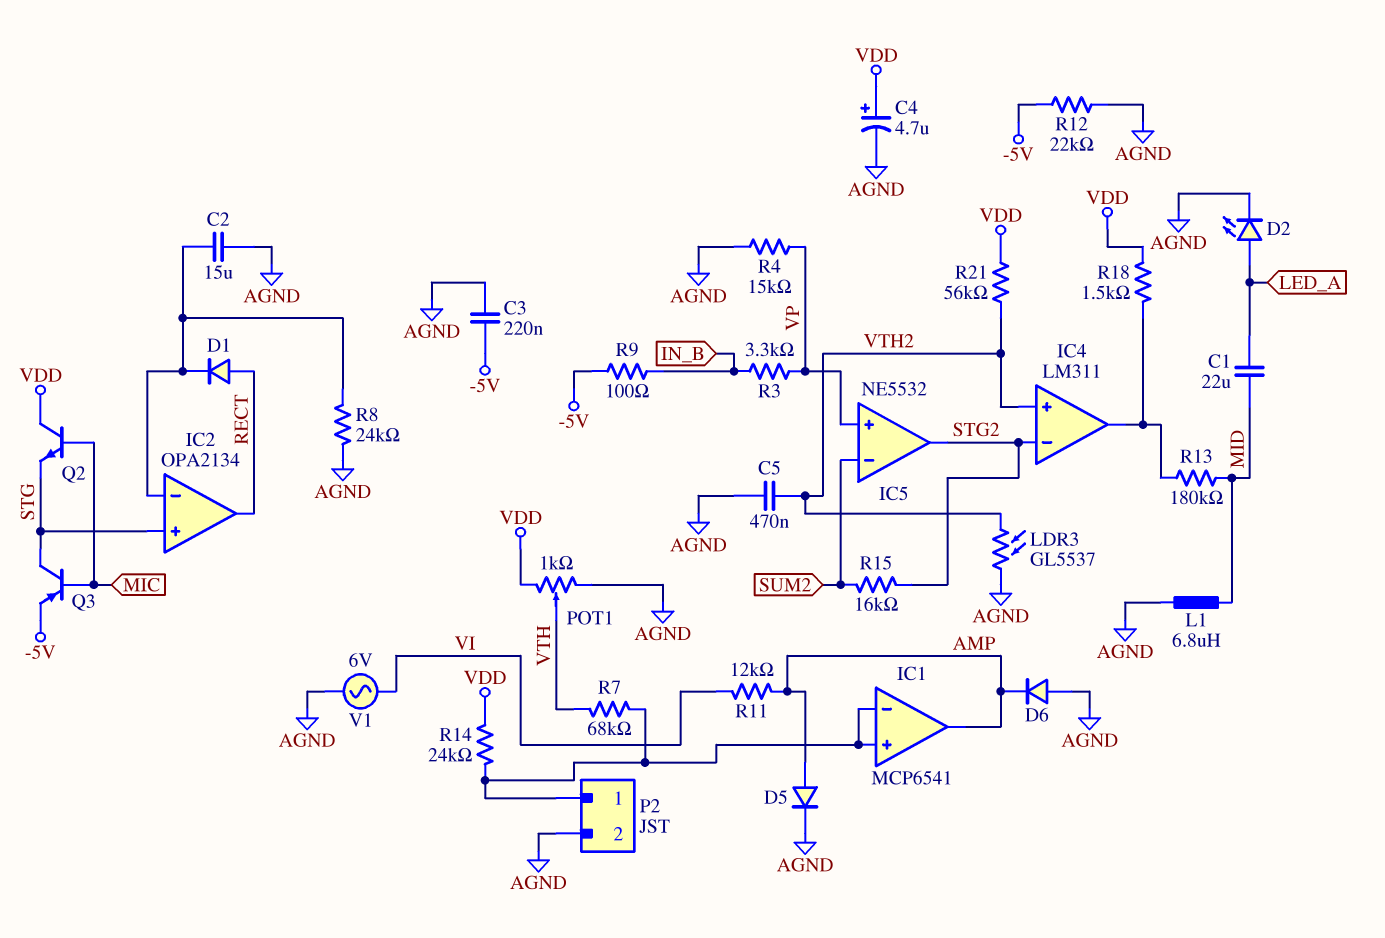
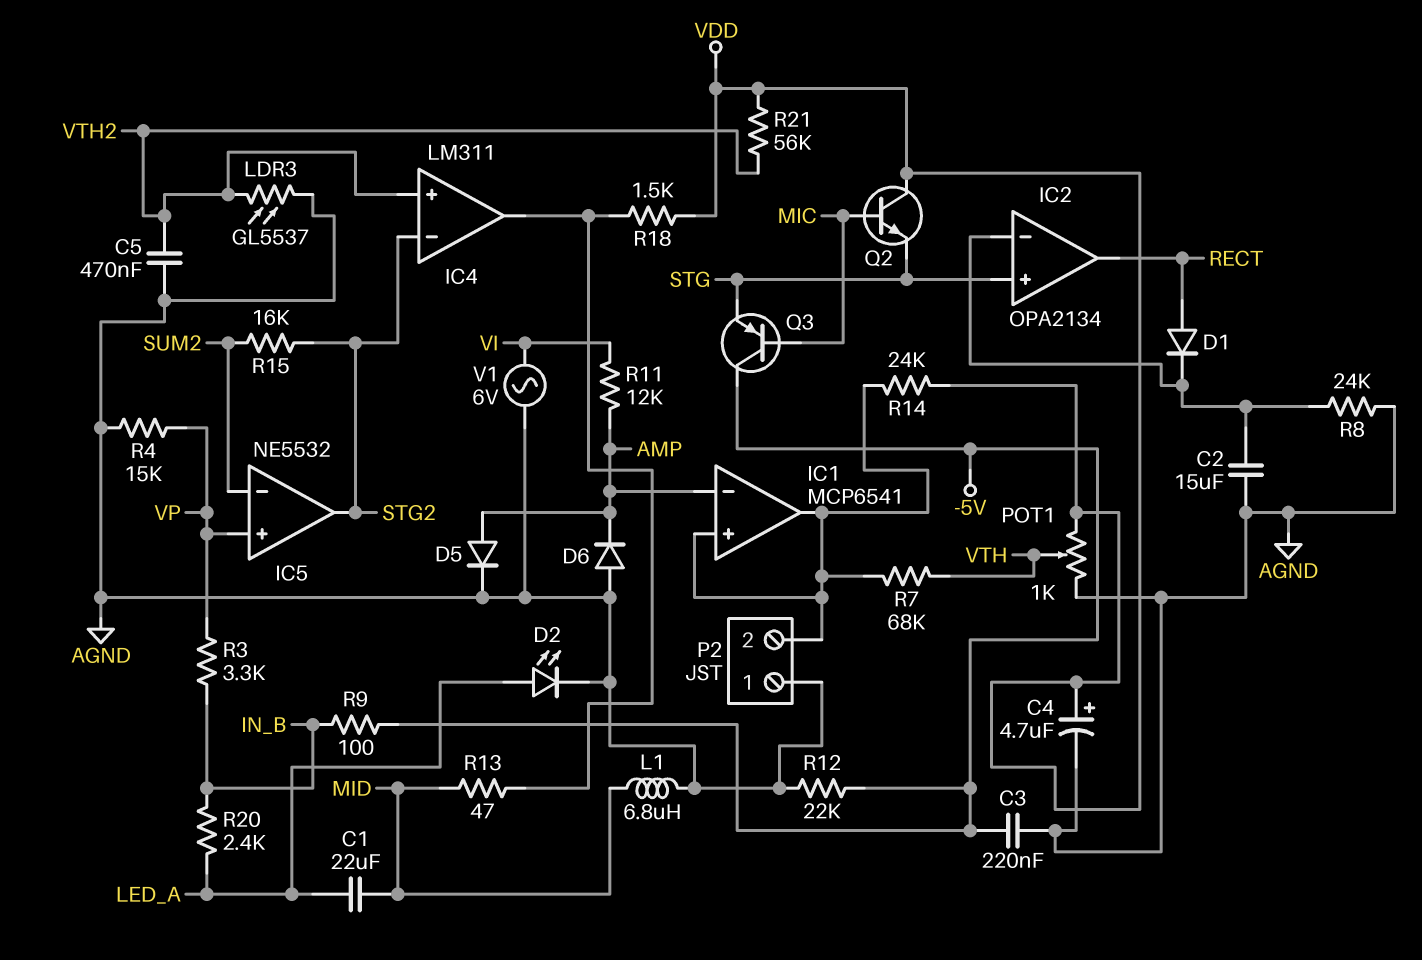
IC1 pin in-: IC1/in+ -> AMP
IC1 pin out: AMP -> IC1/in+
P2 pin 1: IC1/in+ -> AGND
P2 pin 2: AGND -> IC1/in+
Q3: PNP (B MIC, C STG, E -5V) -> PNP (B MIC, C -5V, E STG)
R13: 180k (IC4/out, MID) -> 47 (IC4/out, MID)
R20: none -> 2.4k (IN_B, LED_A)

